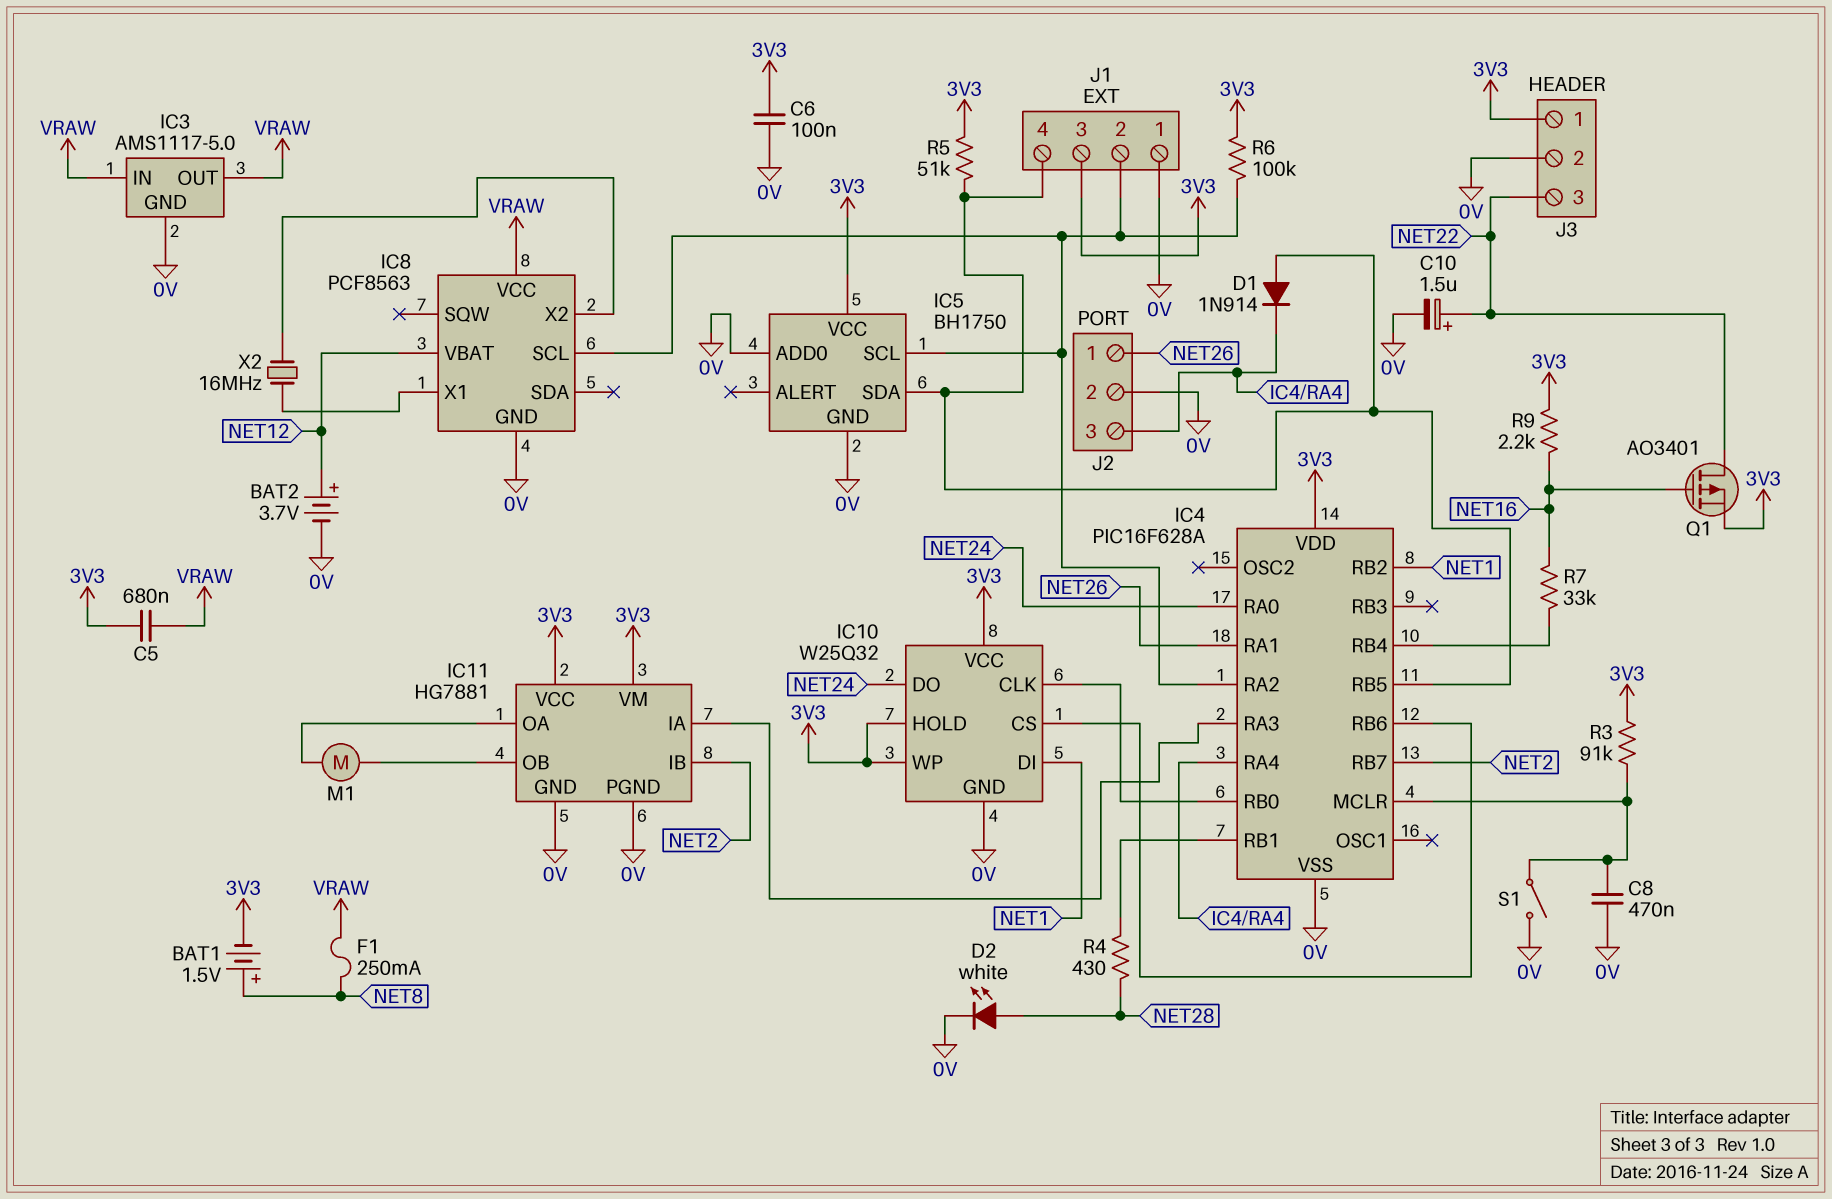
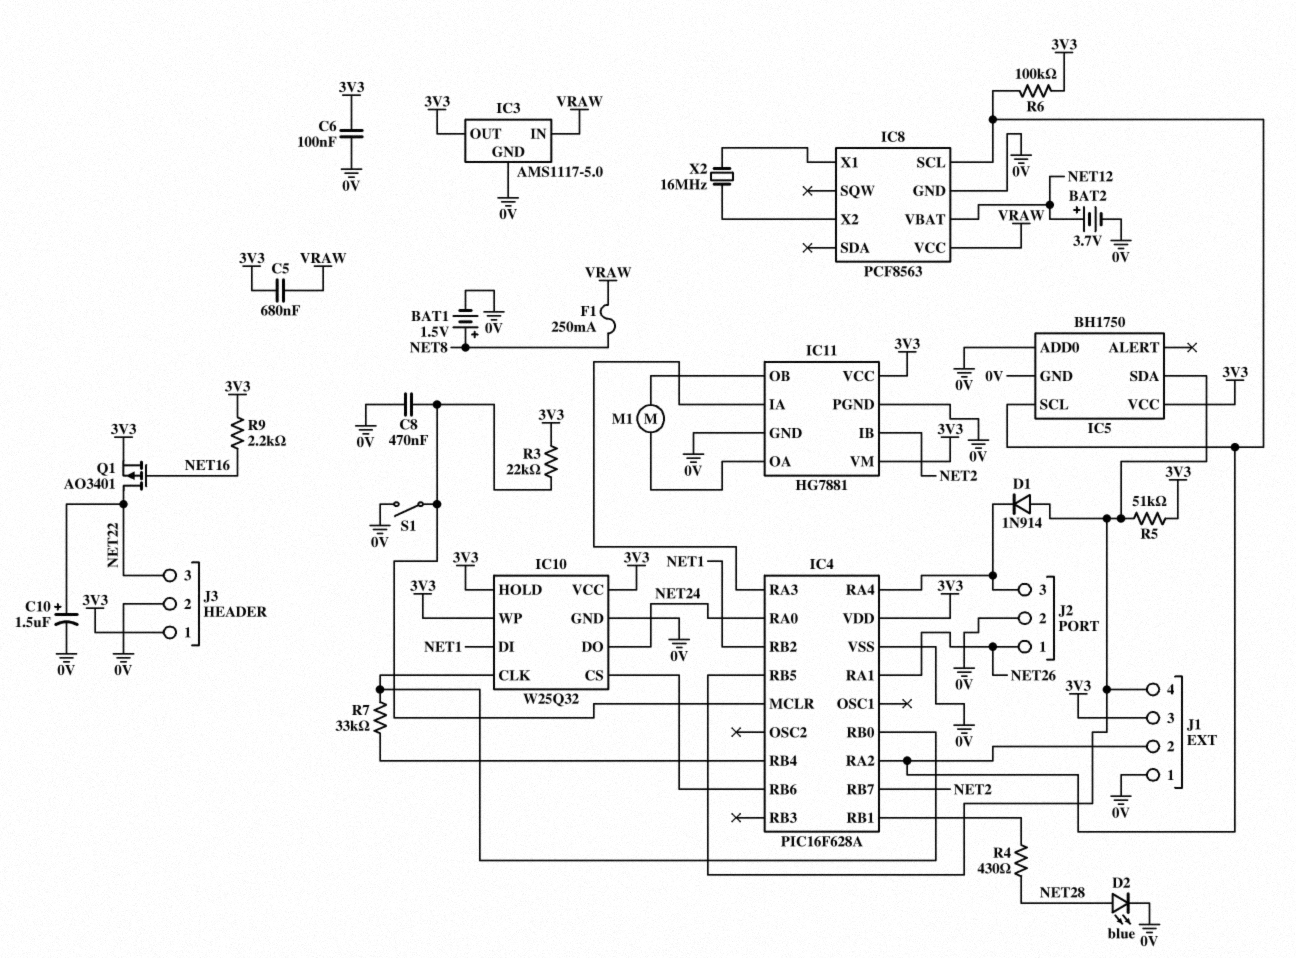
BAT1: 1.5V (plus NET8, minus 3V3) -> 1.5V (plus NET8, minus 0V)
D2: LED white (A NET28, K 0V) -> LED blue (A NET28, K 0V)
IC3 pin OUT: VRAW -> 3V3
R3: 91k (3V3, IC4/MCLR) -> 22k (3V3, IC4/MCLR)
R7: 33k (IC4/RB4, NET16) -> 33k (IC4/RB0, IC4/RB4)

